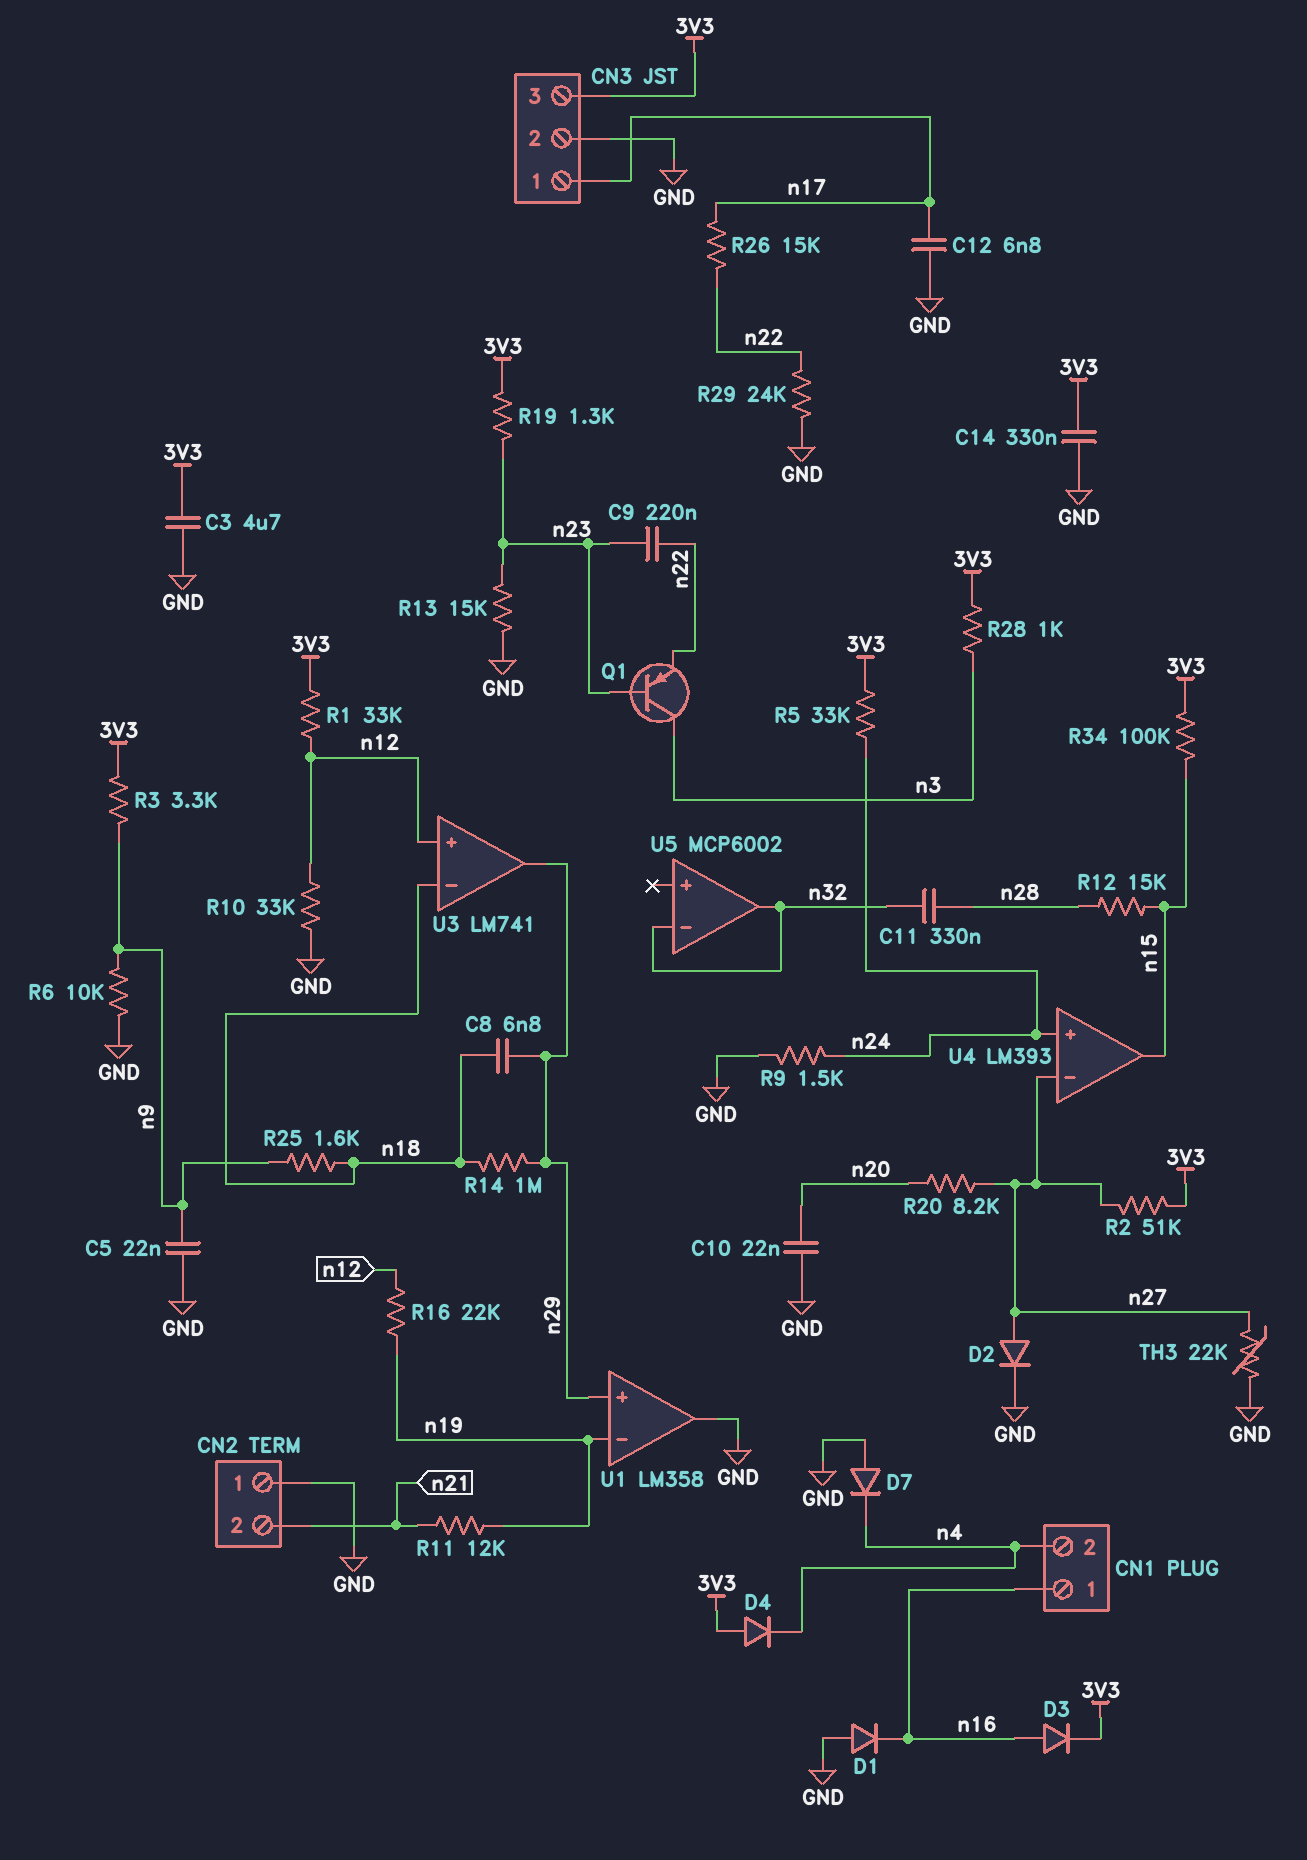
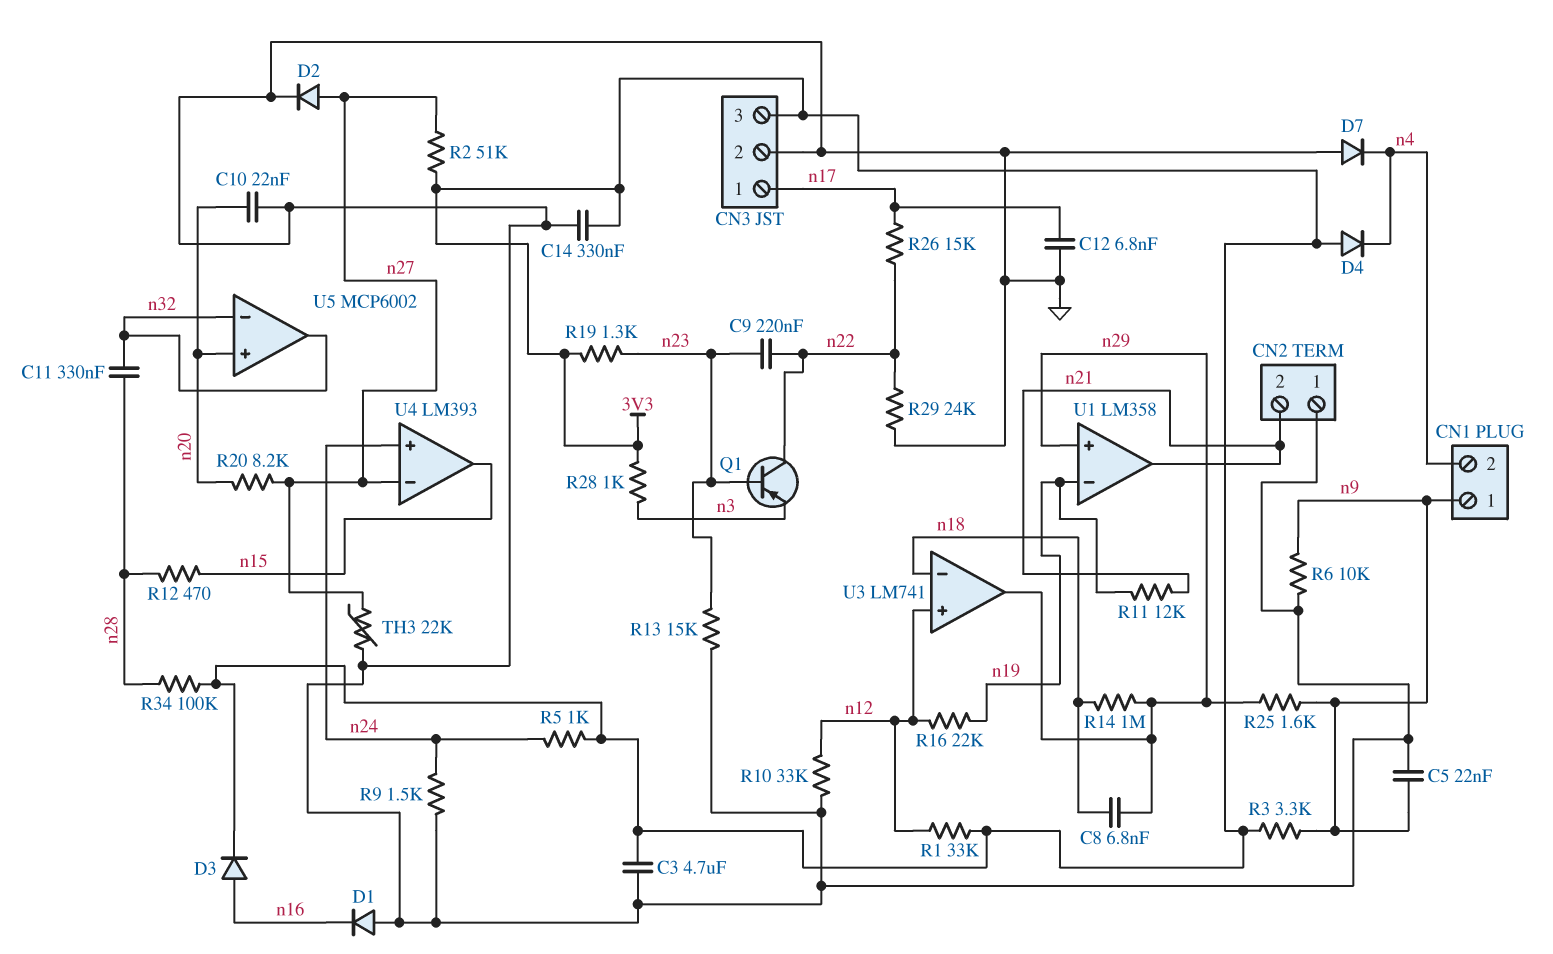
CN1 pin 1: n16 -> n9
Q1: PNP (B n23, C n3, E n22) -> PNP (B n23, C n22, E n3)
R5: 33k (3V3, n24) -> 1k (3V3, n24)
R12: 15k (n15, n28) -> 470 (n15, n28)
R25: 1.6k (n9, n18) -> 1.6k (n9, n29)
R34: 100k (3V3, n15) -> 100k (3V3, n28)
U1 pin out: GND -> n21
U5 pin in+: none -> n20

